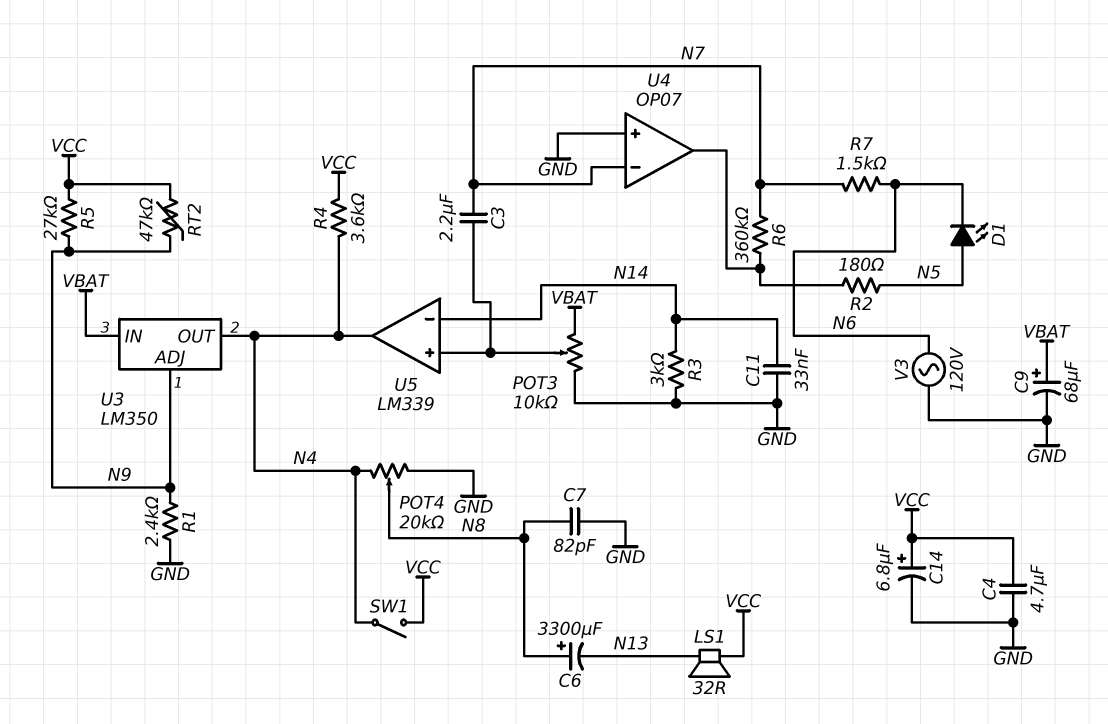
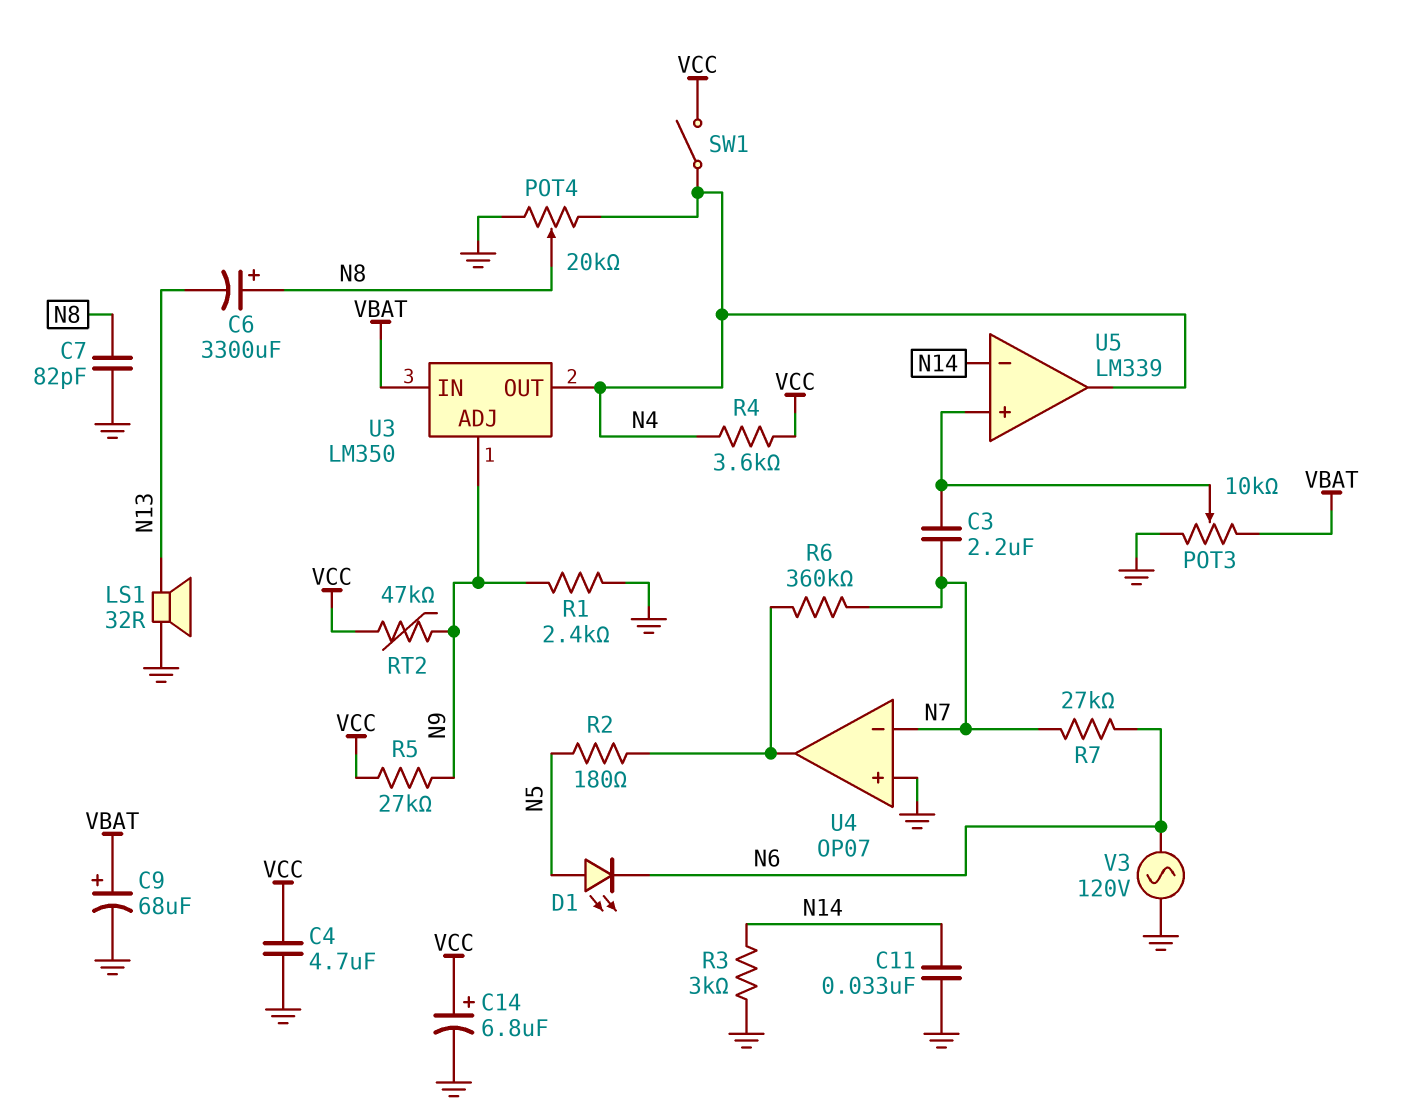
LS1: speaker 32R (N13, VCC) -> speaker 32R (GND, N13)
R7: 1.5k (N6, N7) -> 27k (N6, N7)

